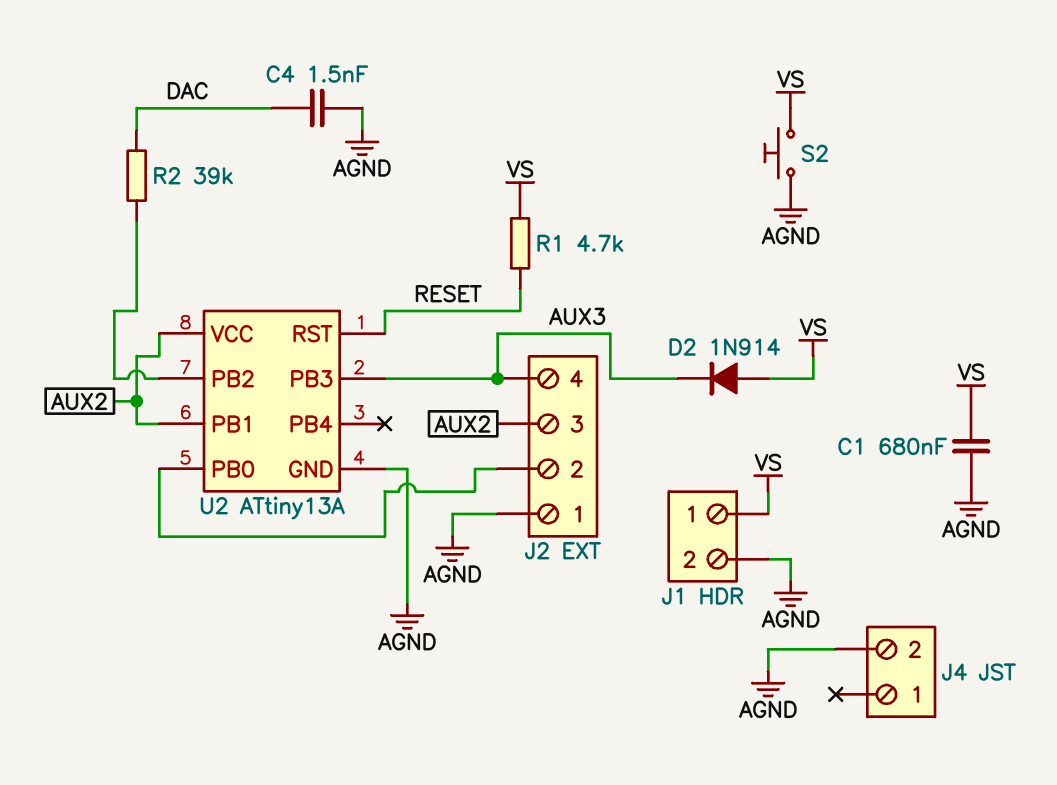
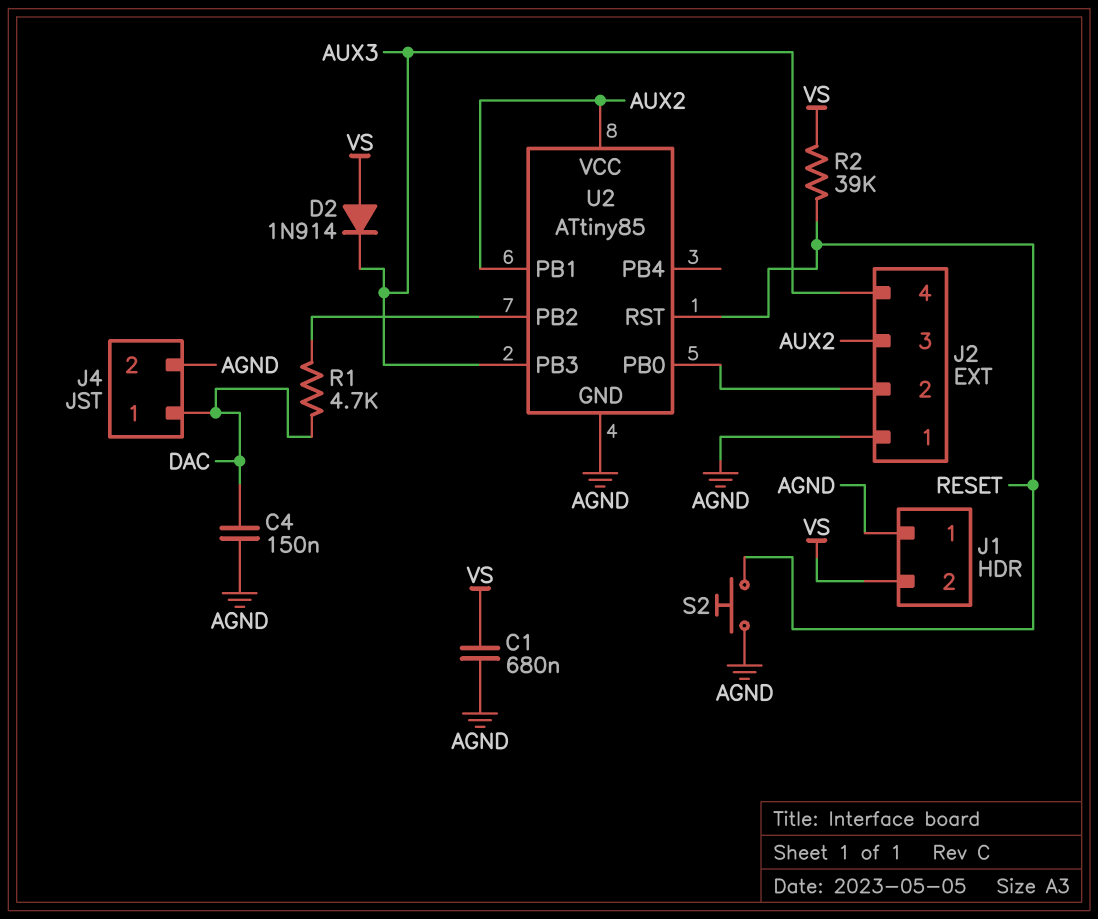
C4: 1.5nF (AGND, DAC) -> 150nF (AGND, DAC)
J1 pin 1: VS -> AGND
J1 pin 2: AGND -> VS
J4 pin 1: none -> DAC
R1: 4.7k (RESET, VS) -> 4.7k (DAC, U2/PB2)
R2: 39k (DAC, U2/PB2) -> 39k (RESET, VS)
S2: button (AGND, VS) -> button (AGND, RESET)
U2: ATtiny13A -> ATtiny85

